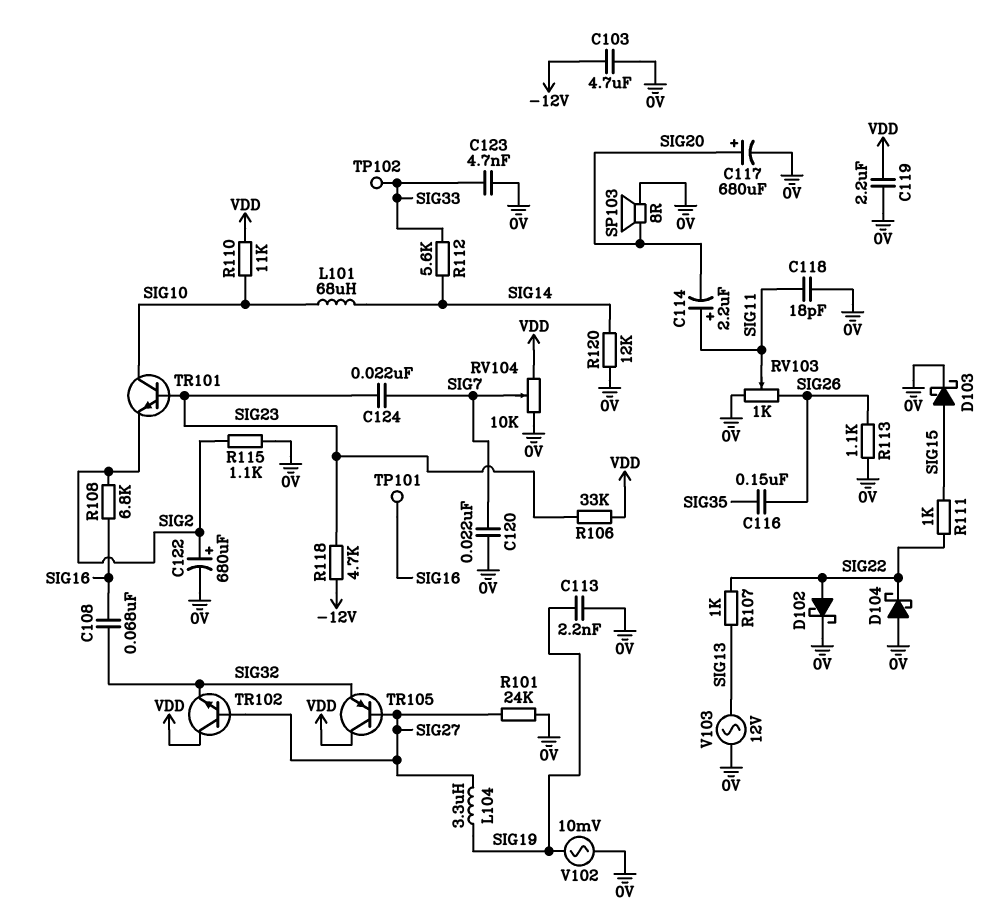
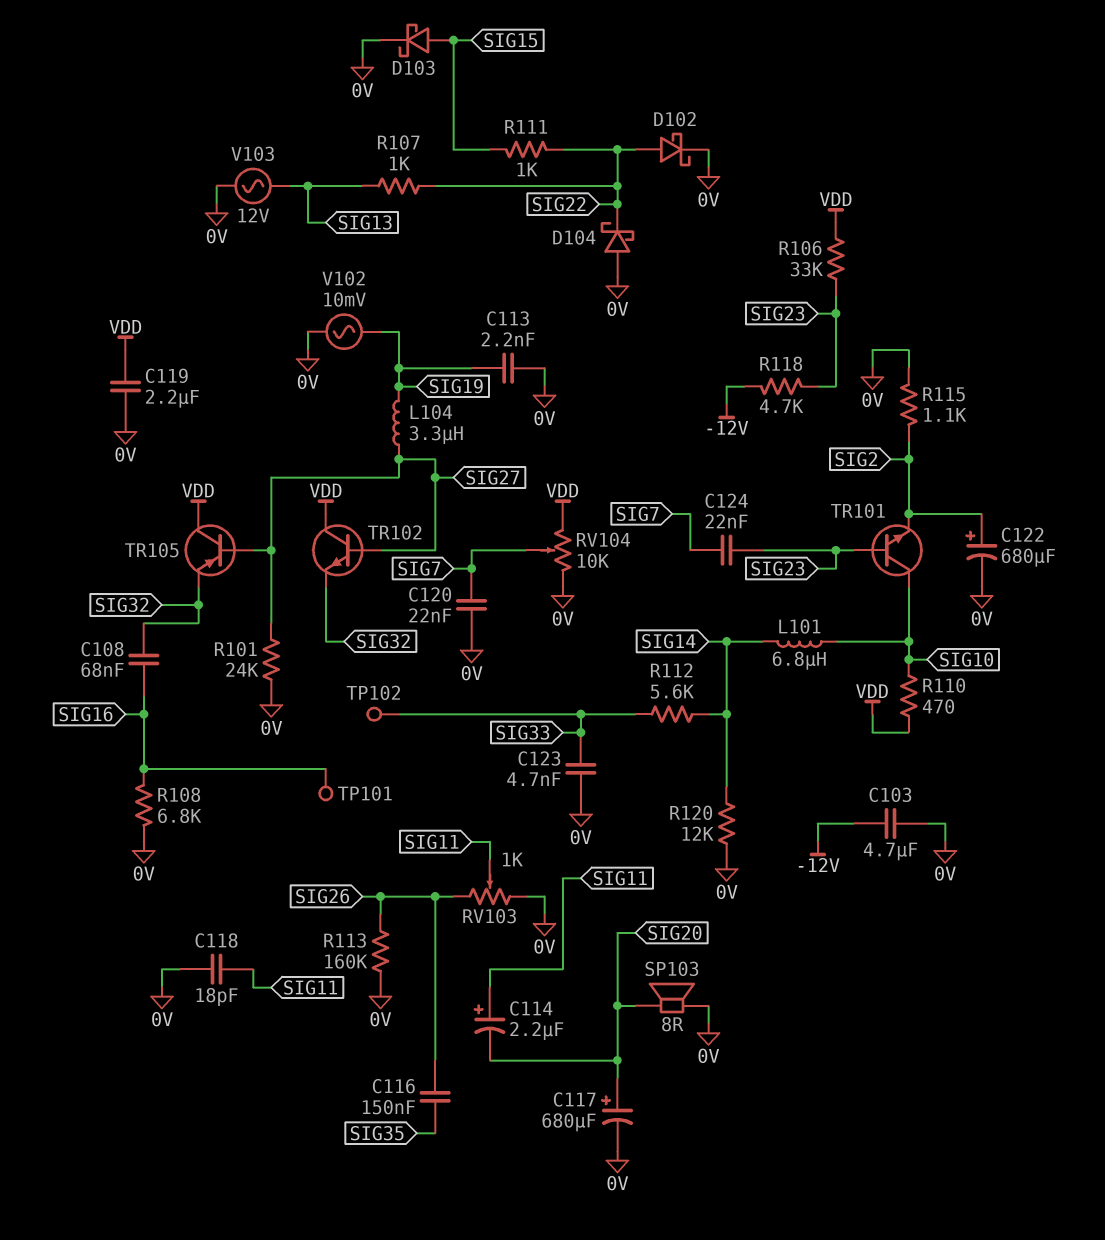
L101: 68uH (SIG10, SIG14) -> 6.8uH (SIG10, SIG14)
R108: 6.8k (SIG2, SIG16) -> 6.8k (0V, SIG16)
R110: 11k (SIG10, VDD) -> 470 (SIG10, VDD)
R113: 1.1k (0V, SIG26) -> 160k (0V, SIG26)

